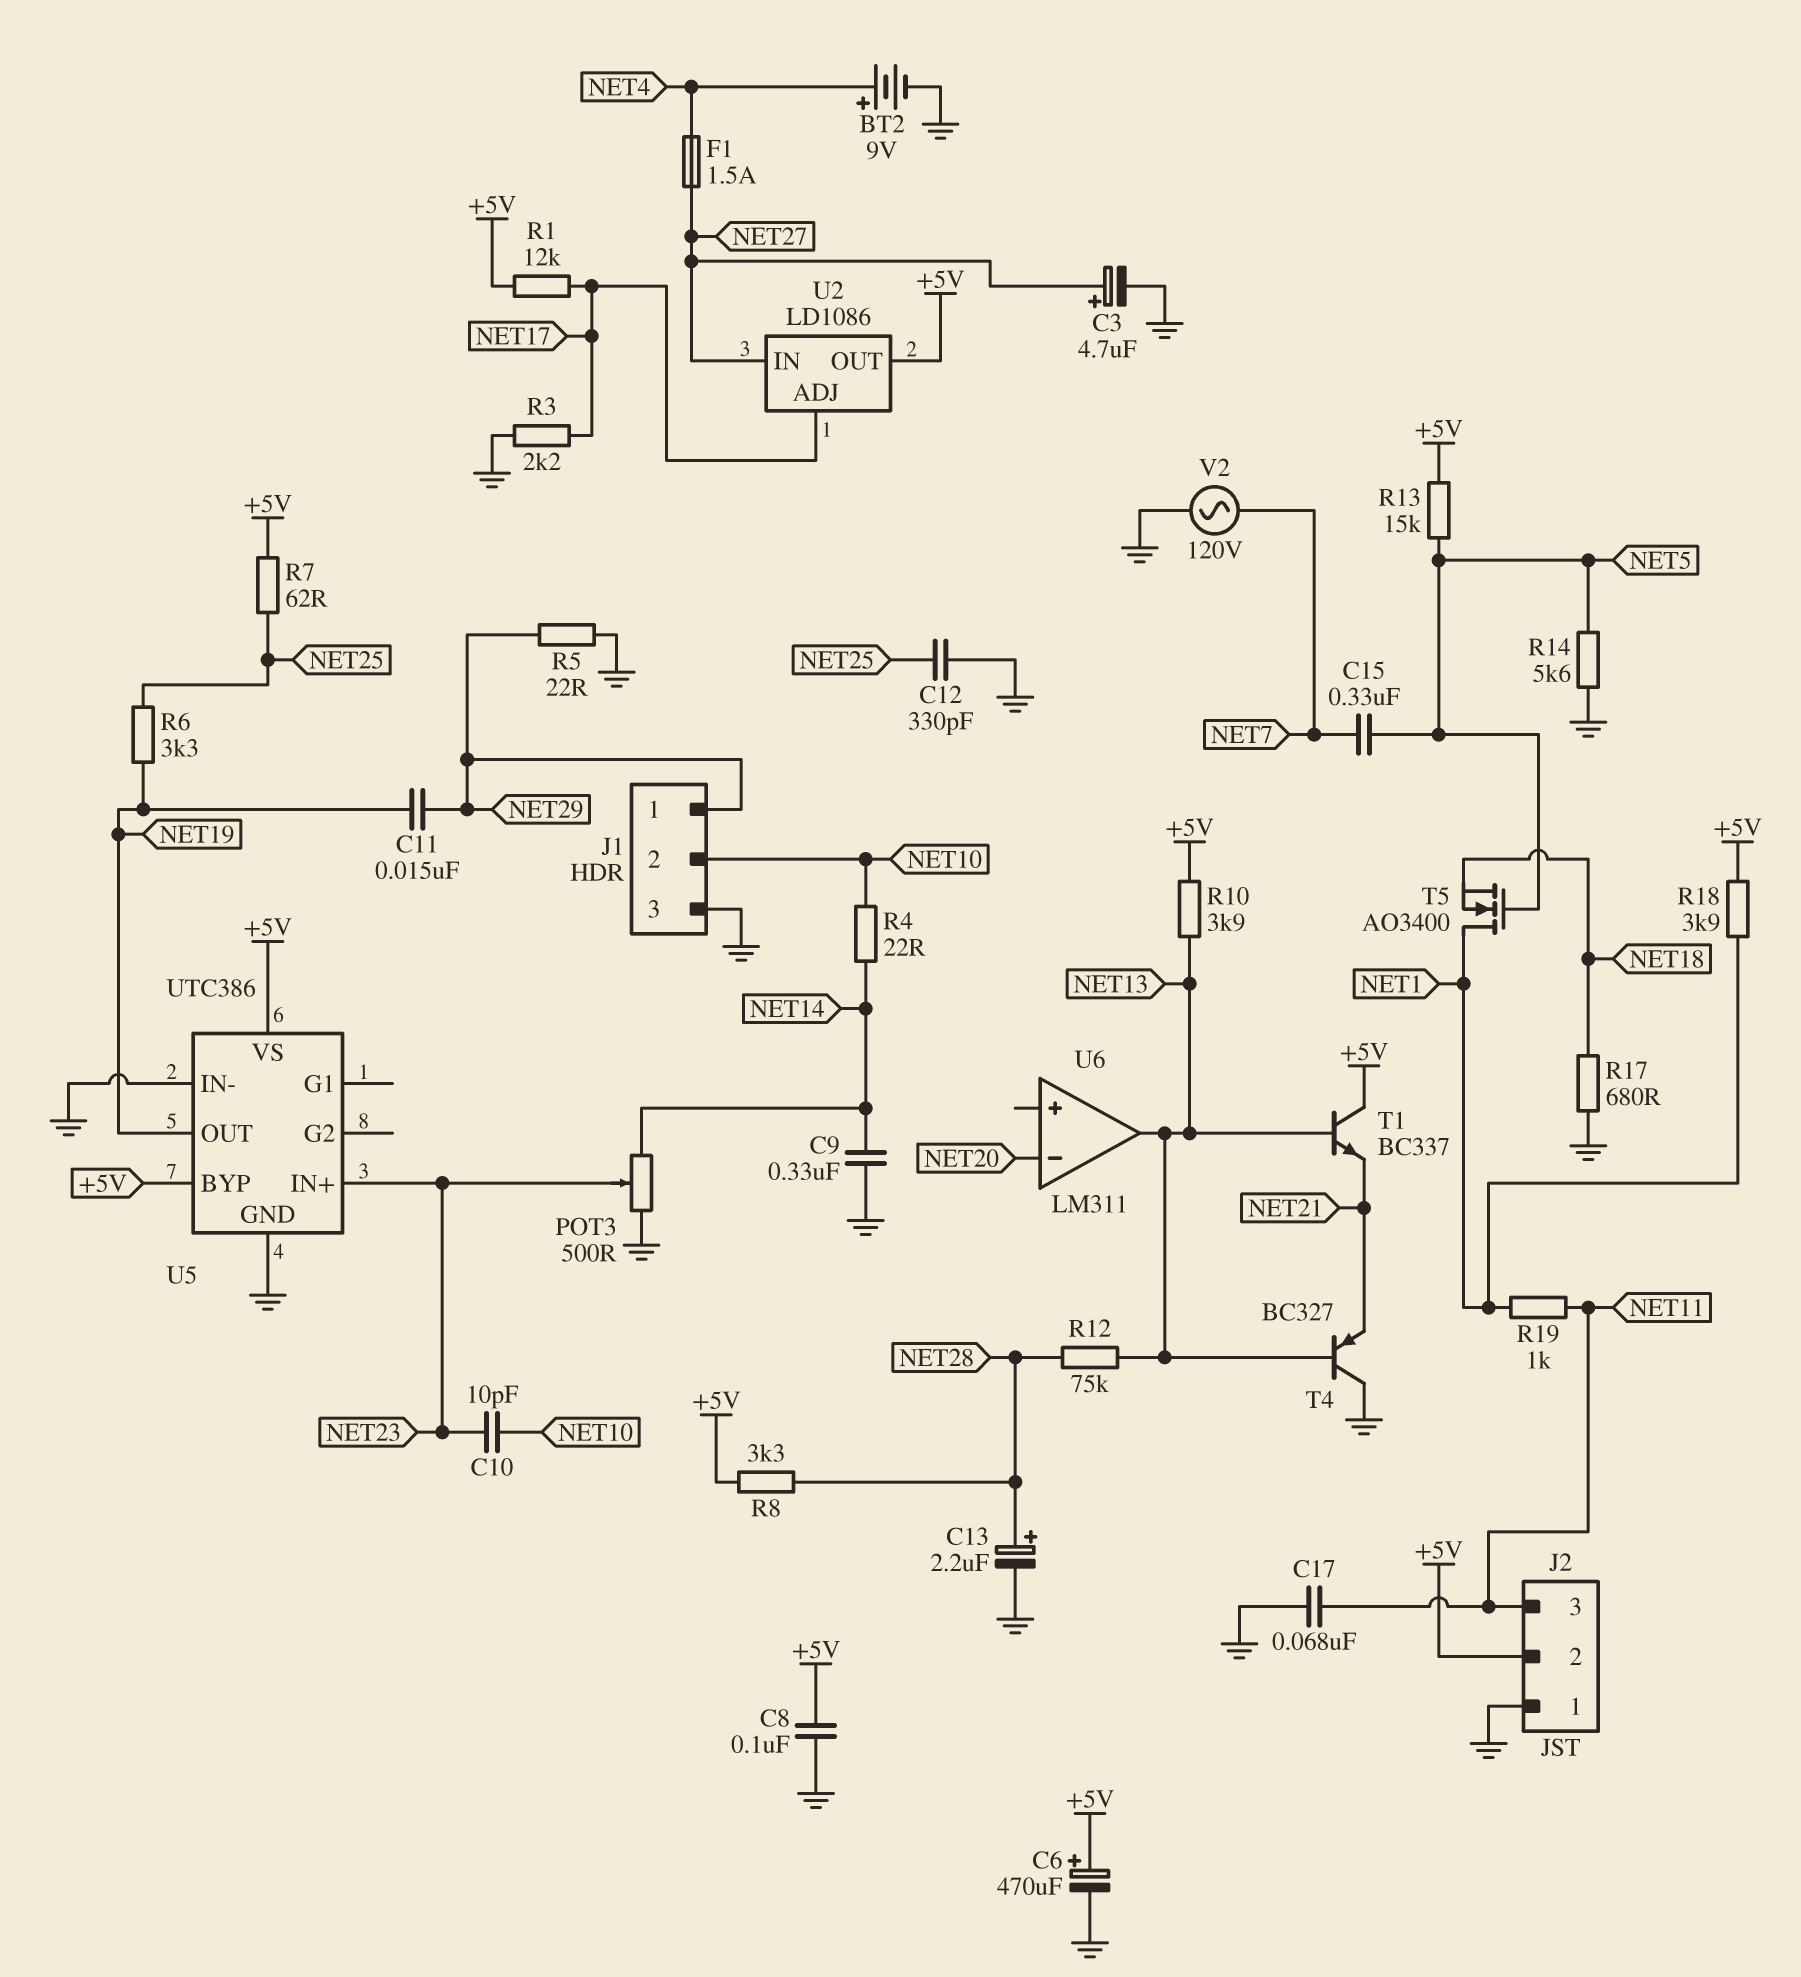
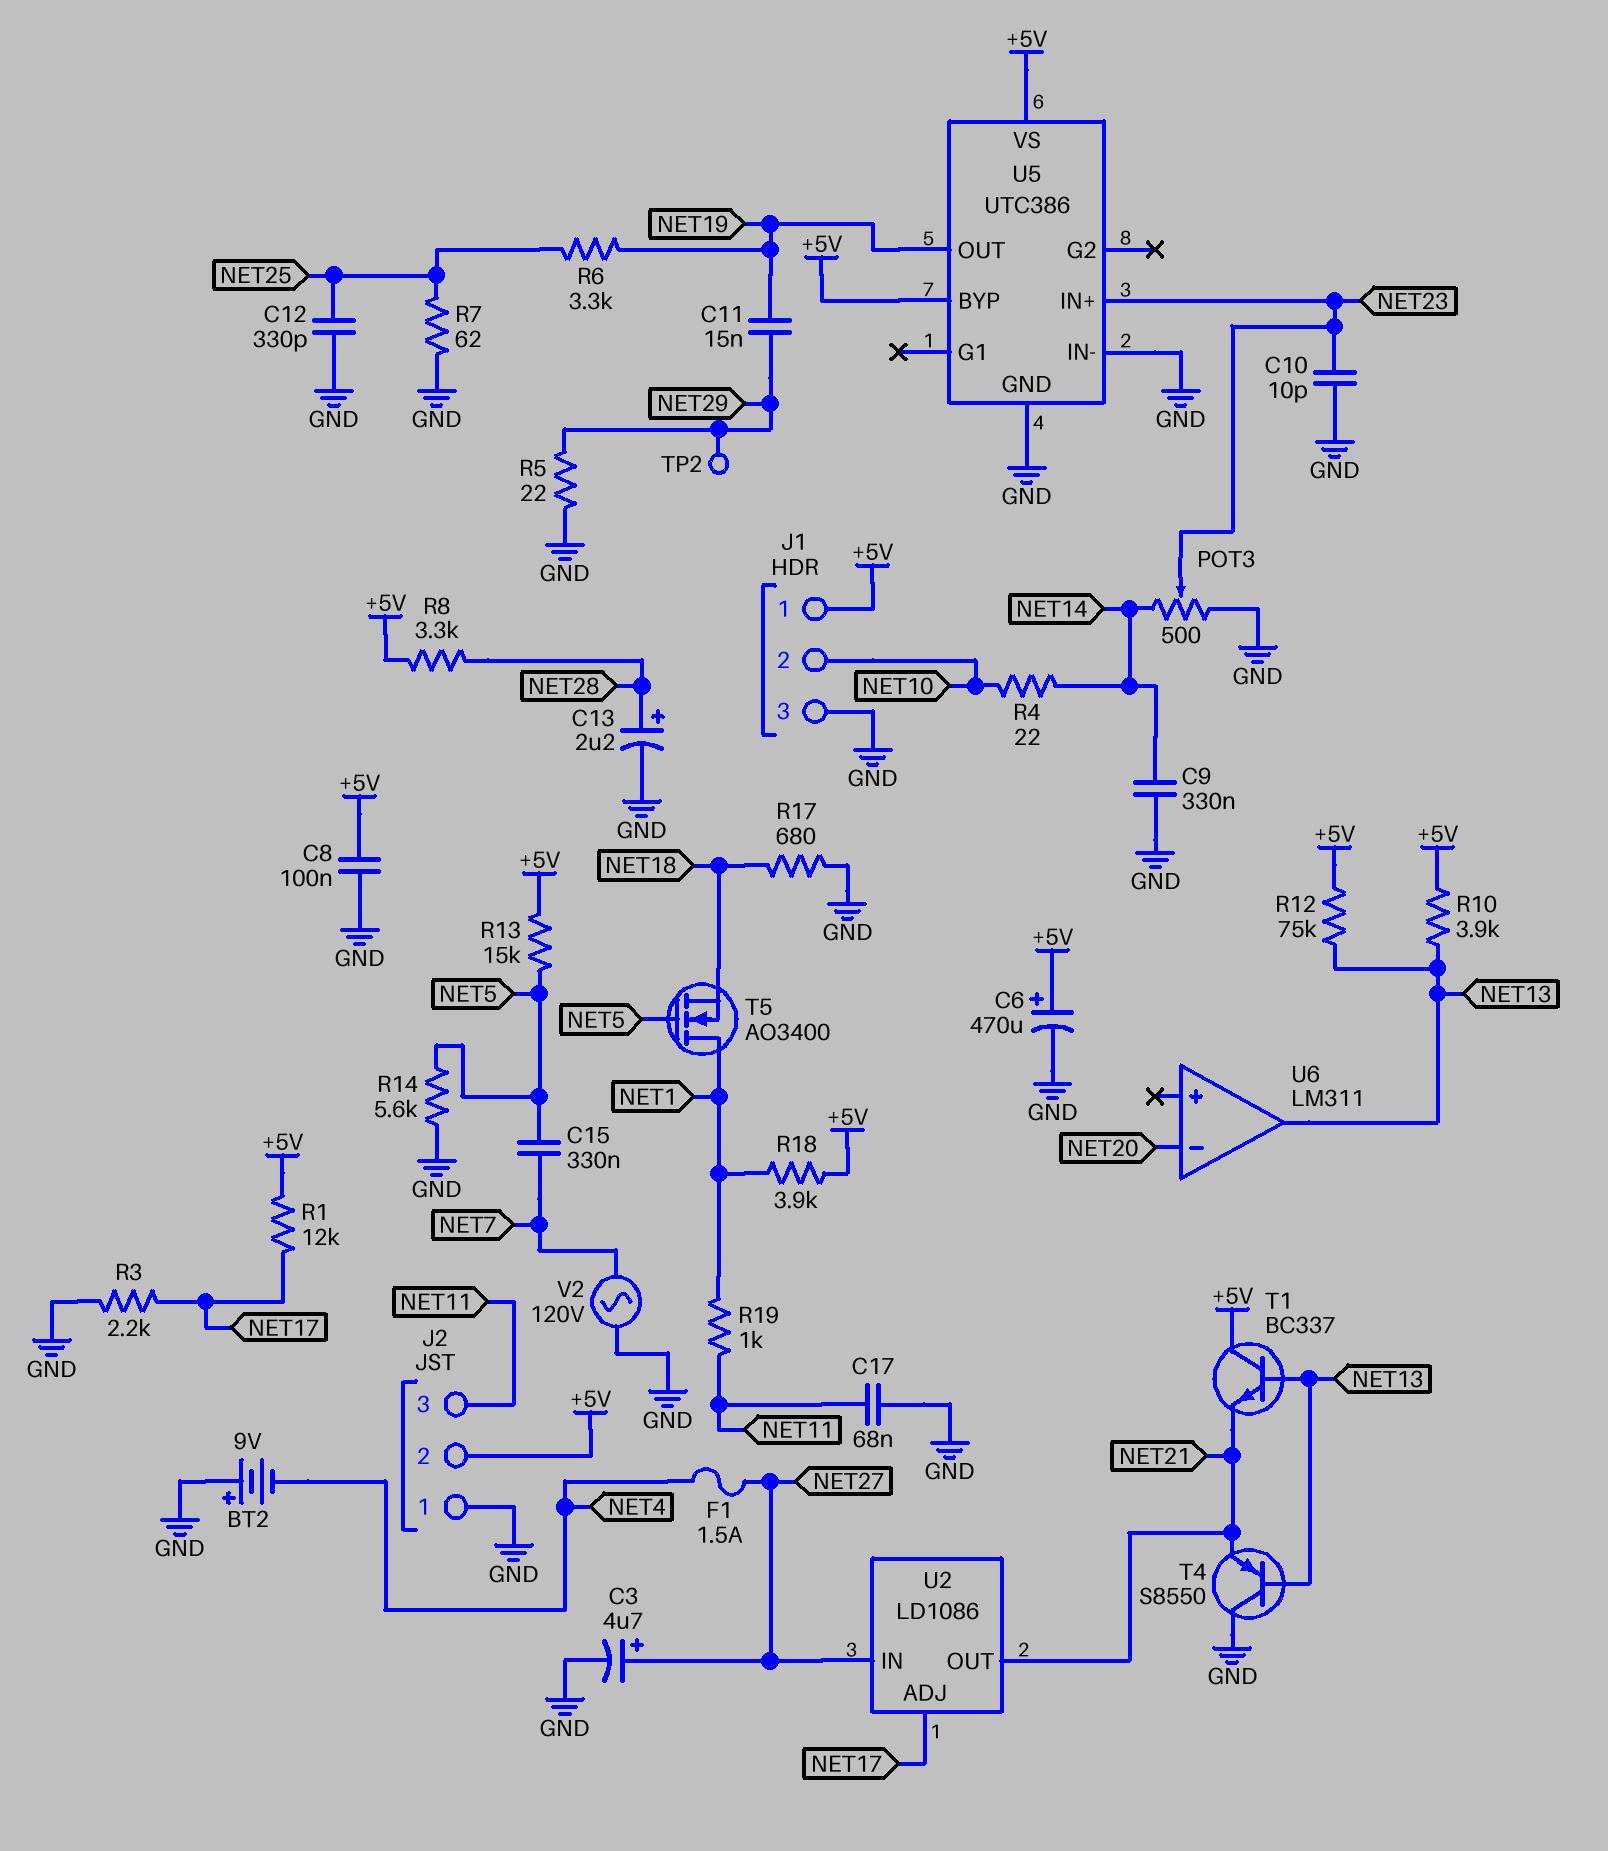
BT2: 9V (plus NET4, minus GND) -> 9V (plus GND, minus NET4)
C10: 10pF (NET10, NET23) -> 10pF (GND, NET23)
J1 pin 1: NET29 -> +5V
R7: 62 (+5V, NET25) -> 62 (GND, NET25)
R12: 75k (NET13, NET28) -> 75k (+5V, NET13)
T4: PNP BC327 (B NET13, C GND, E NET21) -> PNP S8550 (B NET13, C GND, E NET21)
TP2: none -> test point (NET29)
U2 pin OUT: +5V -> NET21

